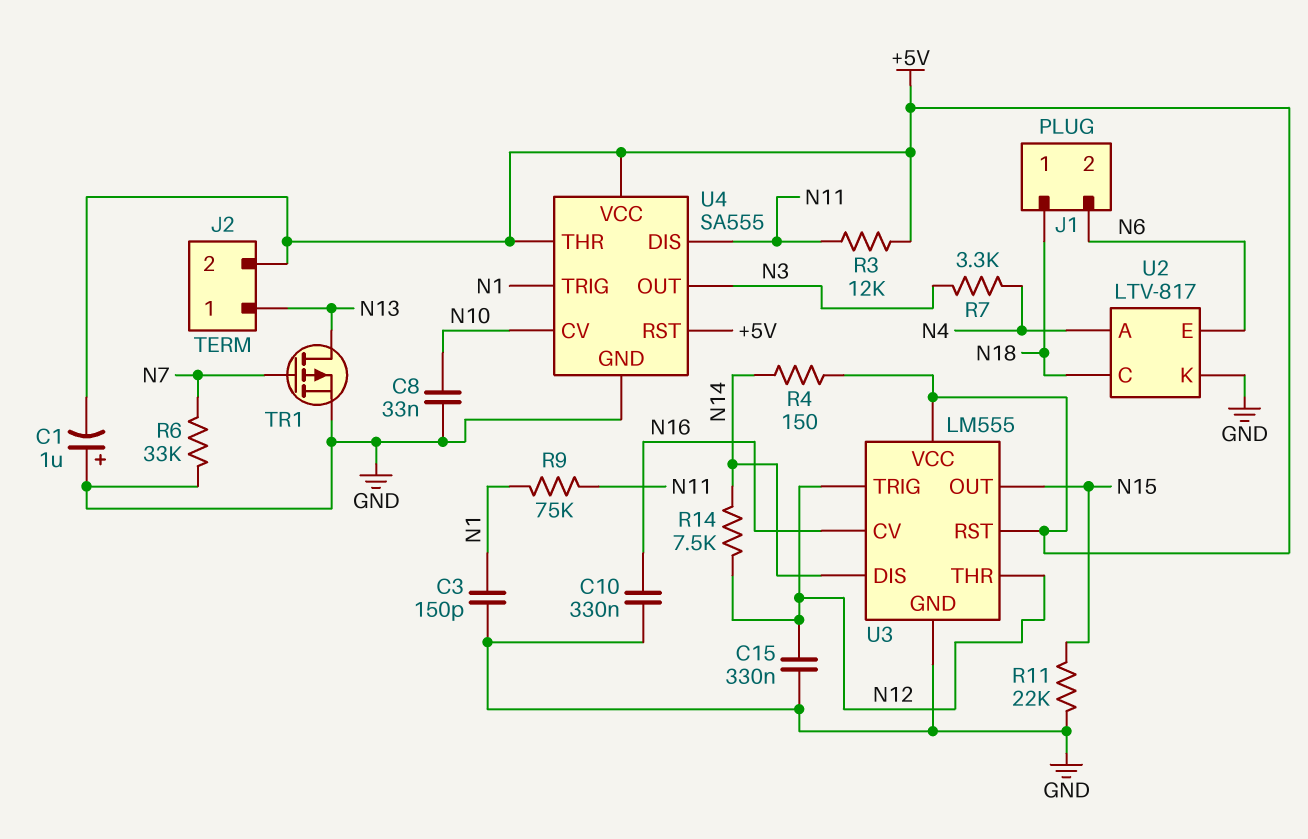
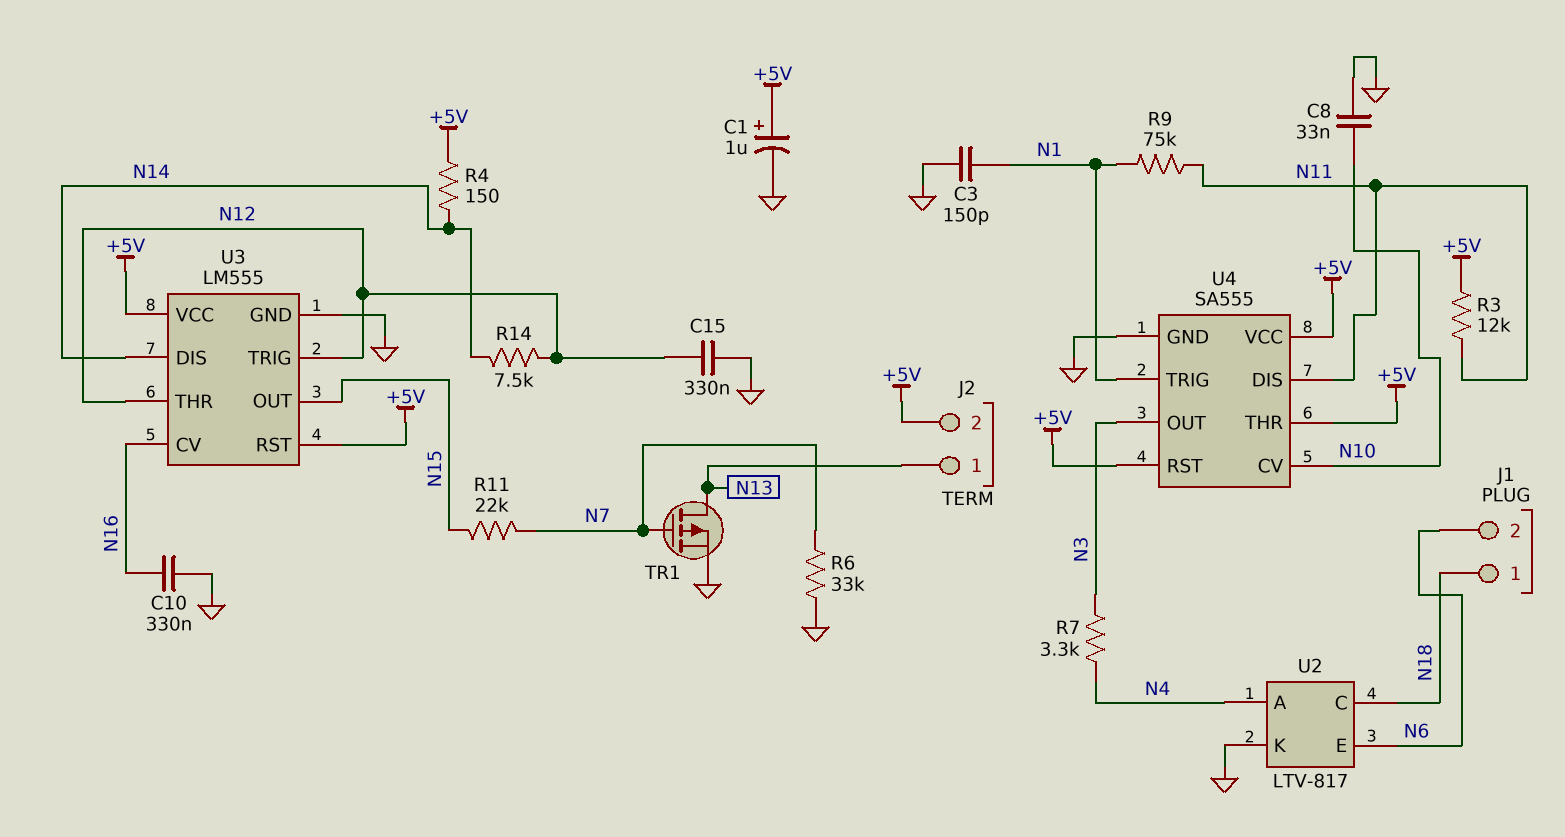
C1: 1uF (plus GND, minus +5V) -> 1uF (plus +5V, minus GND)
R11: 22k (GND, N15) -> 22k (N7, N15)

